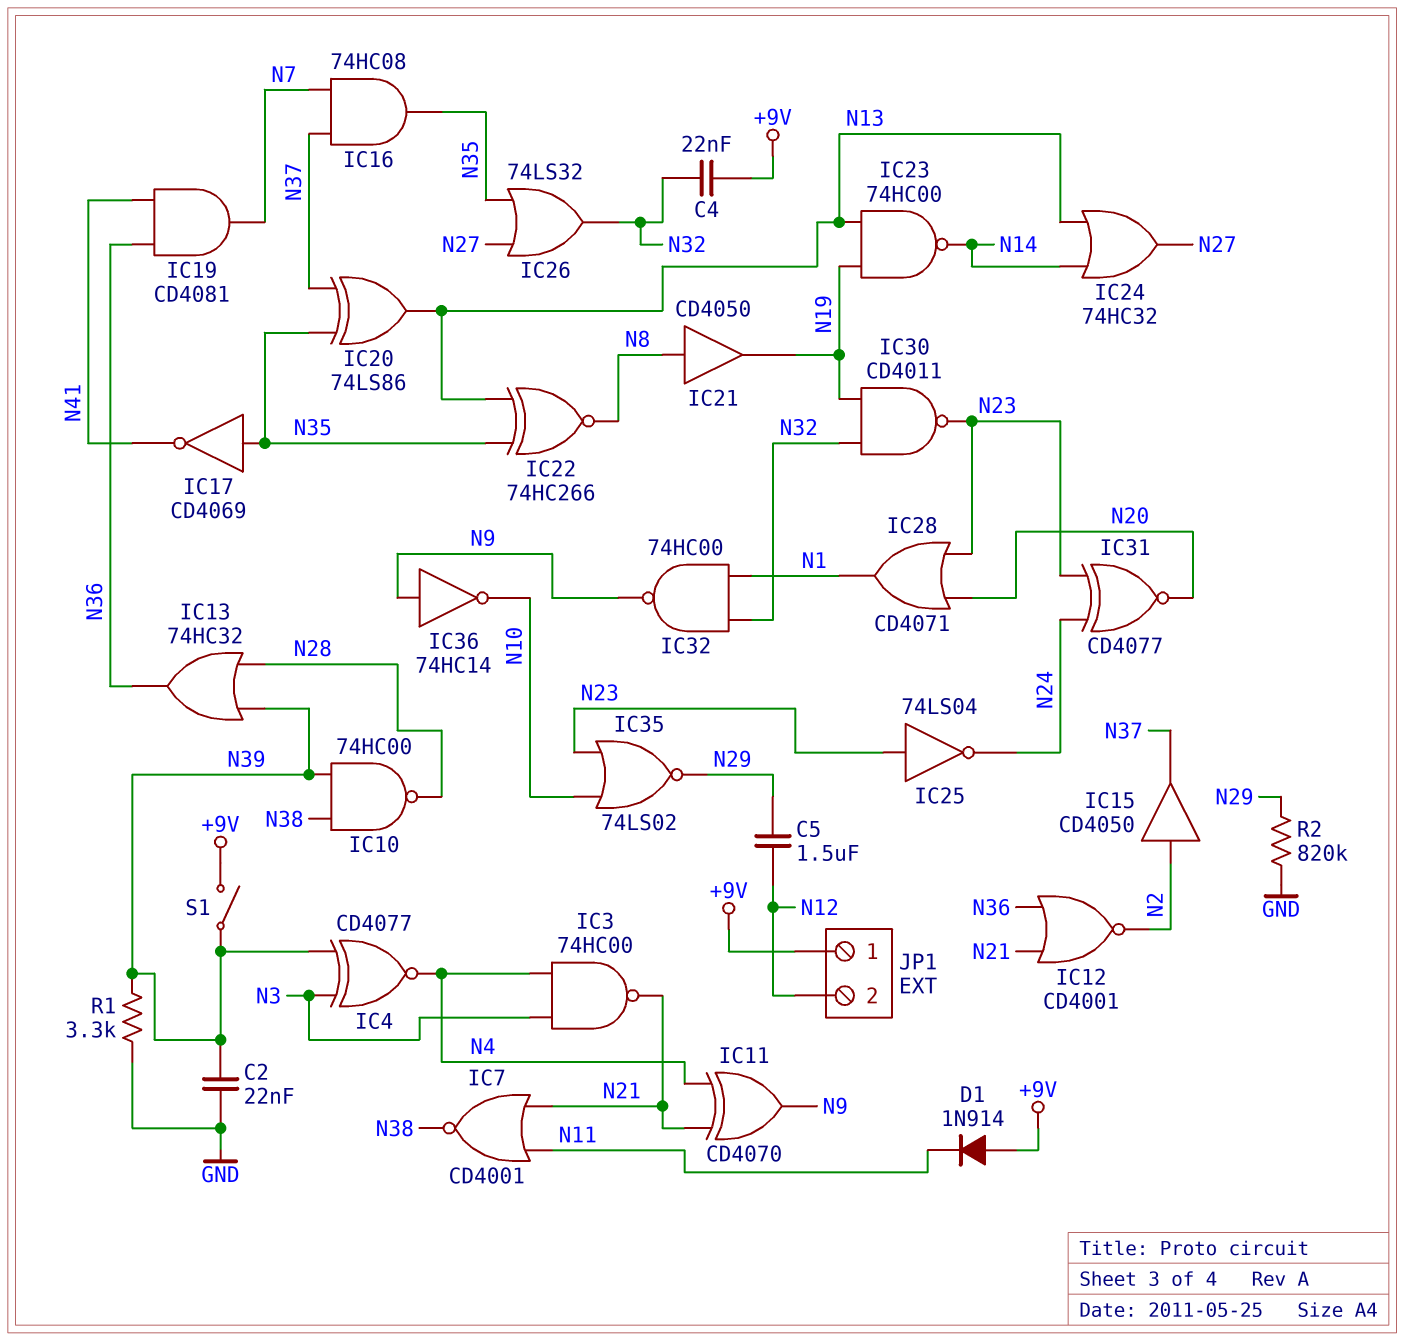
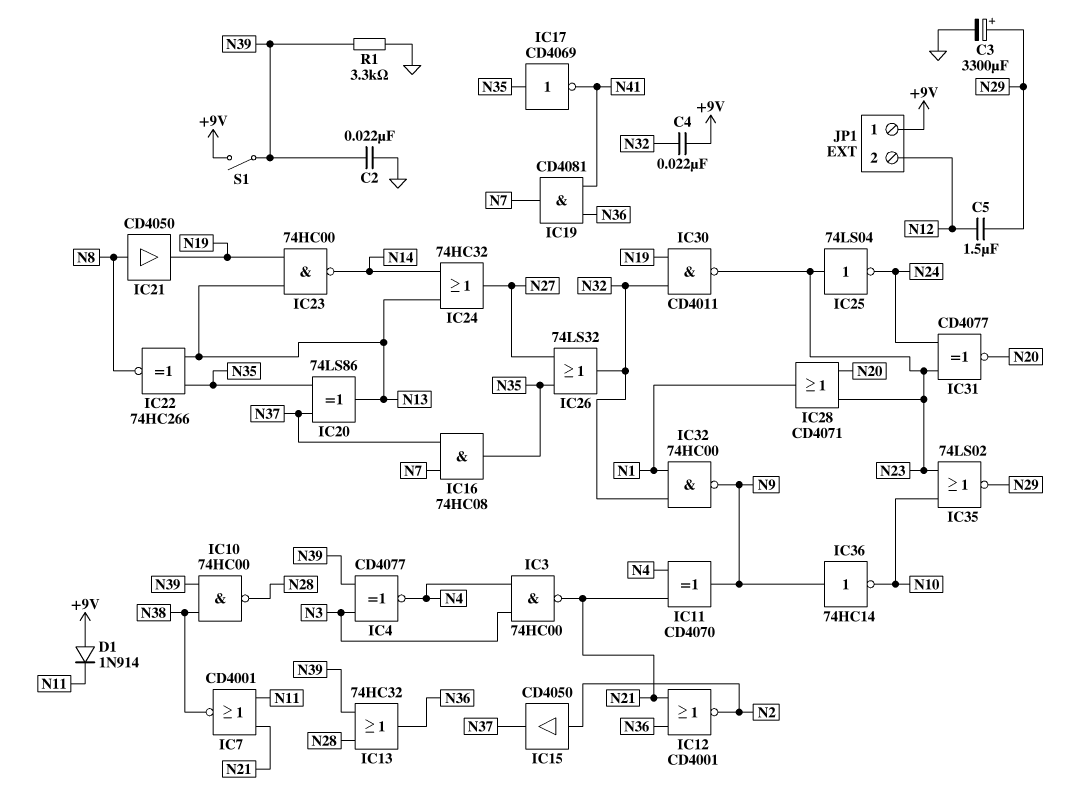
C3: none -> 3300uF (plus N29, minus GND)
R2: 820k (GND, N29) -> none

